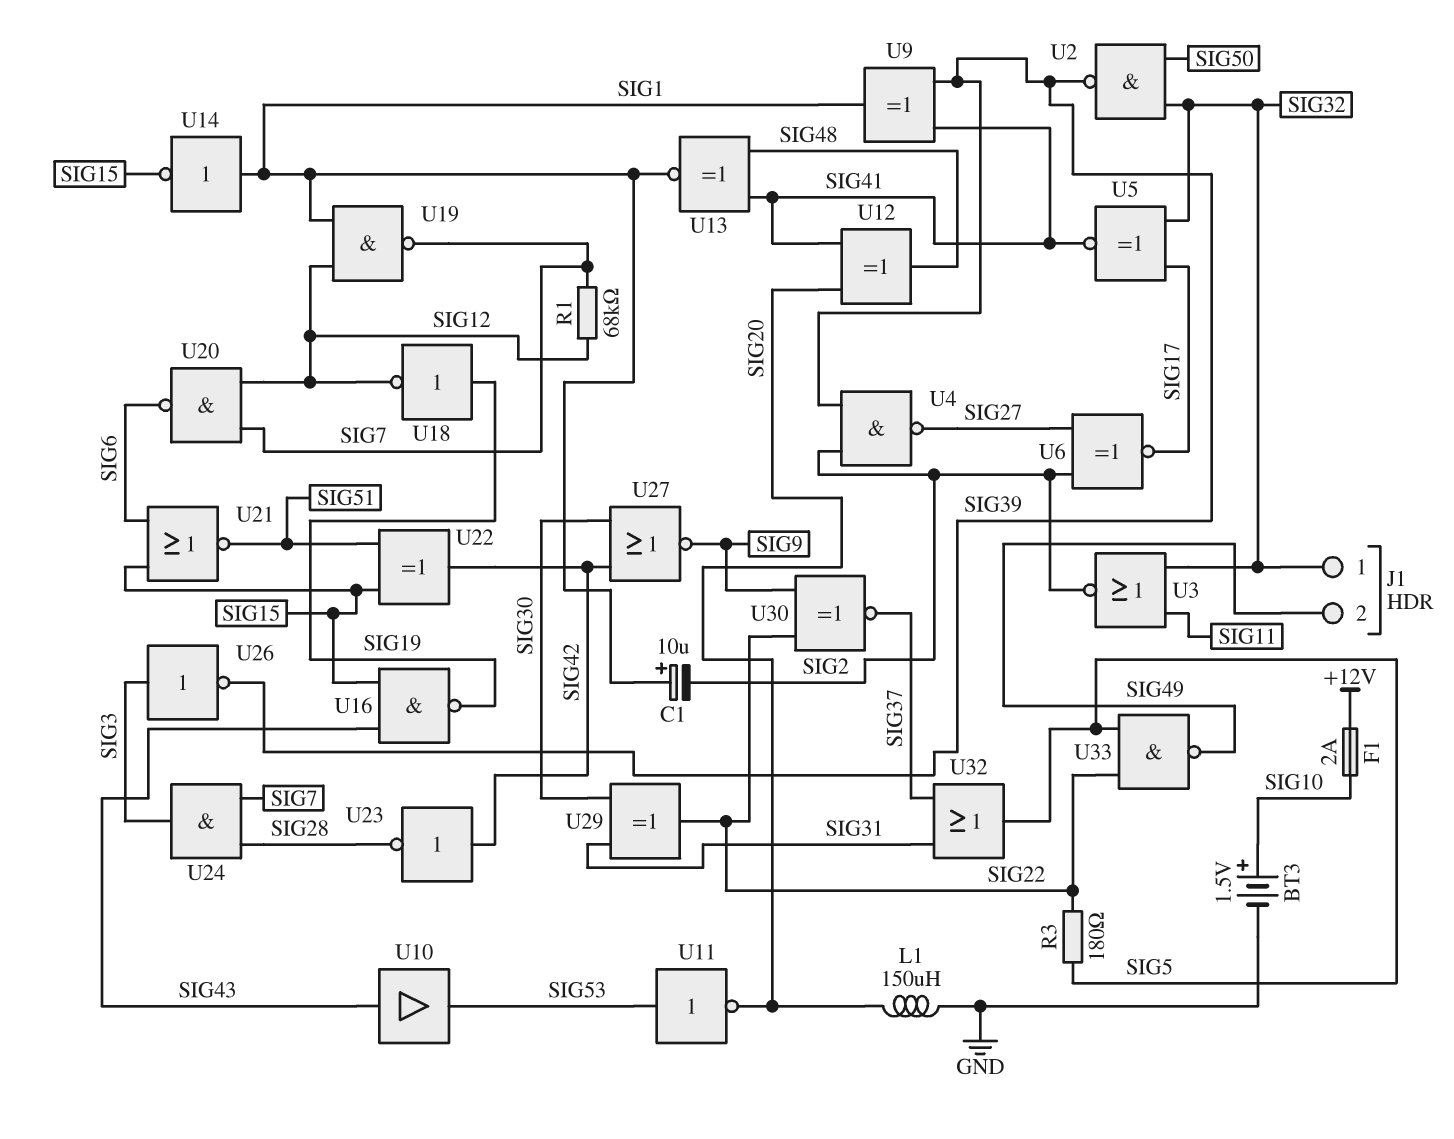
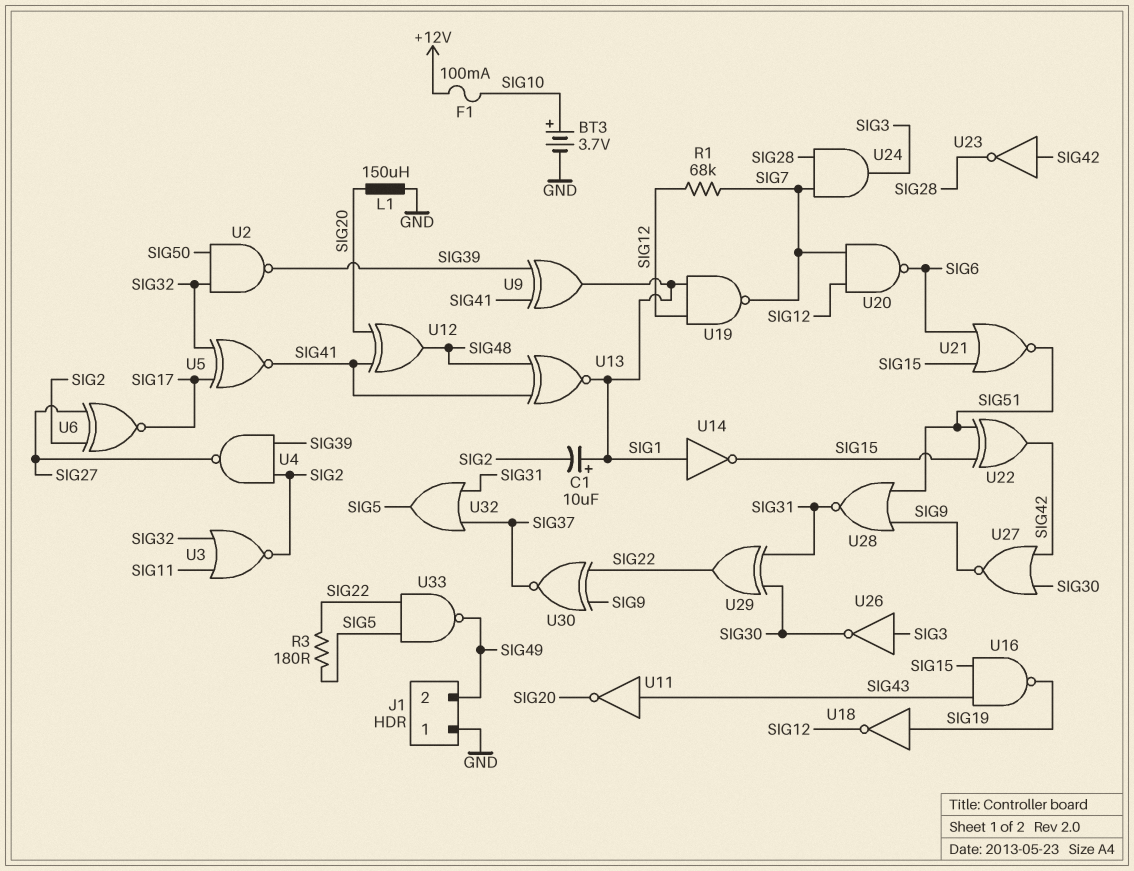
BT3: 1.5V (plus SIG10, minus GND) -> 3.7V (plus SIG10, minus GND)
F1: 2A (+12V, SIG10) -> 100mA (+12V, SIG10)
J1 pin 1: SIG32 -> GND
U10: buffer (in SIG43, out SIG53) -> none
U11: NOT (in SIG53, out SIG20) -> NOT (in SIG43, out SIG20)
U26: NOT (in SIG3, out SIG39) -> NOT (in SIG3, out SIG30)
U28: none -> NOR (in SIG9, in SIG51, out SIG31)

